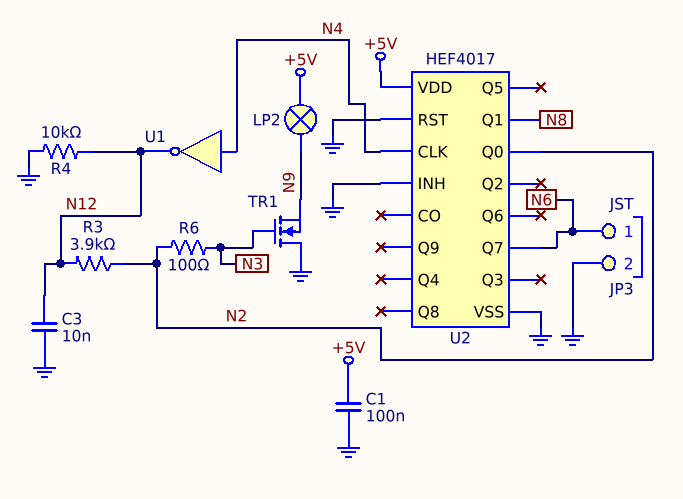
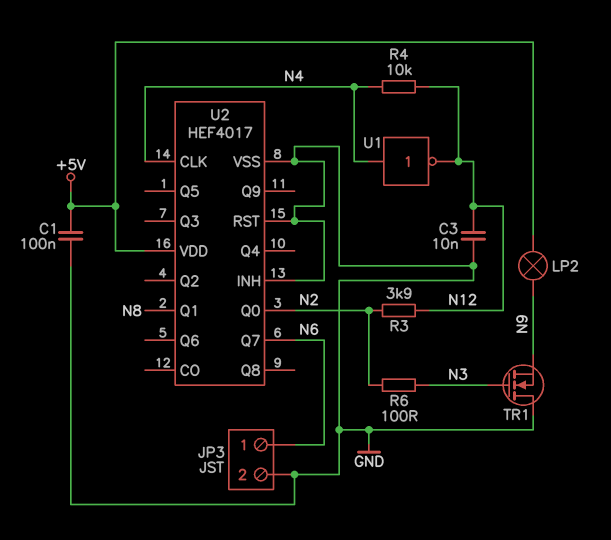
R4: 10k (GND, N12) -> 10k (N4, N12)

